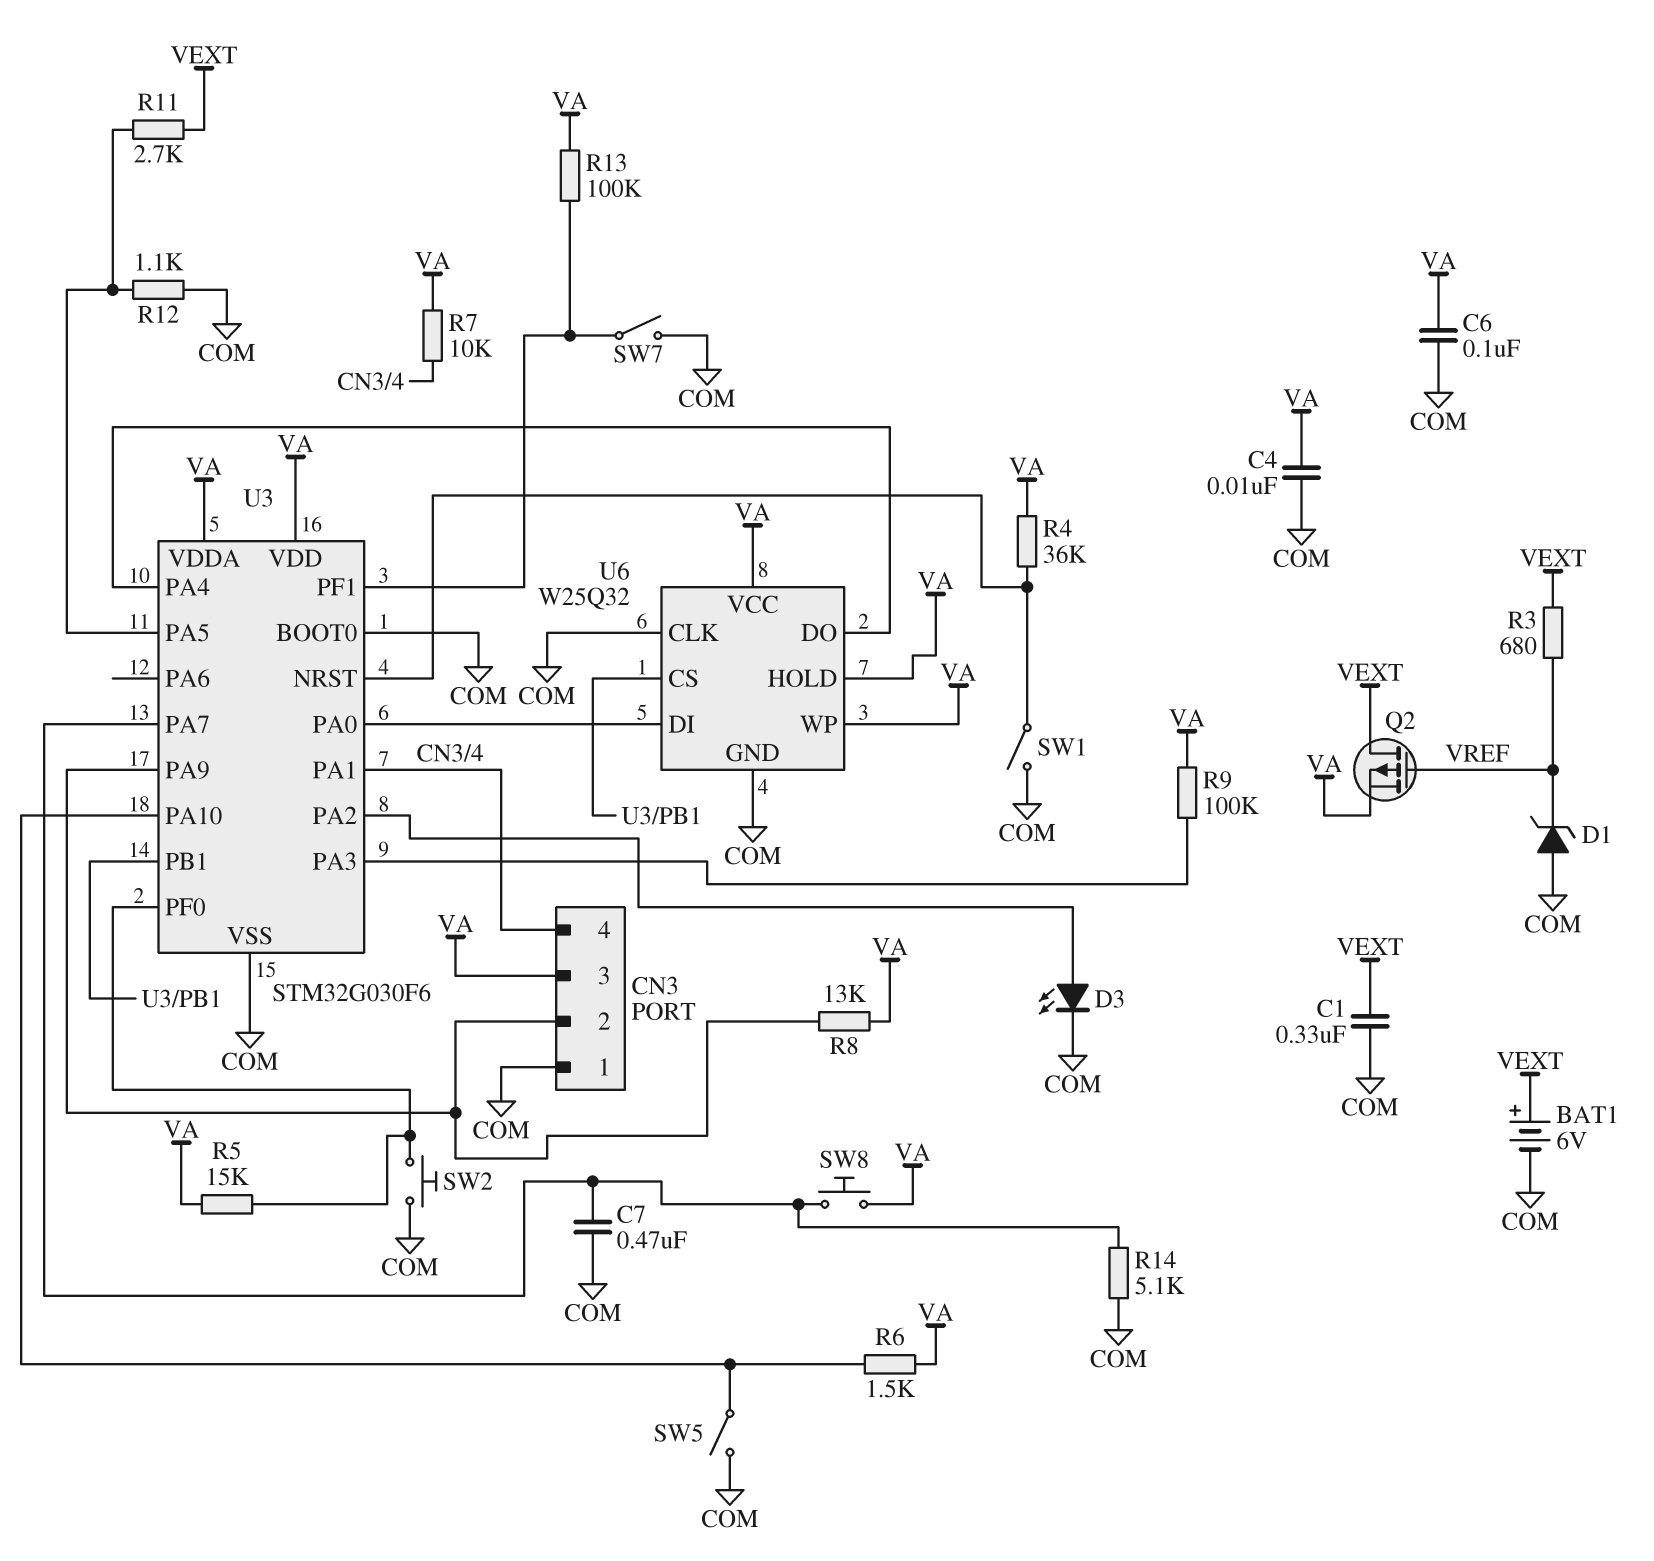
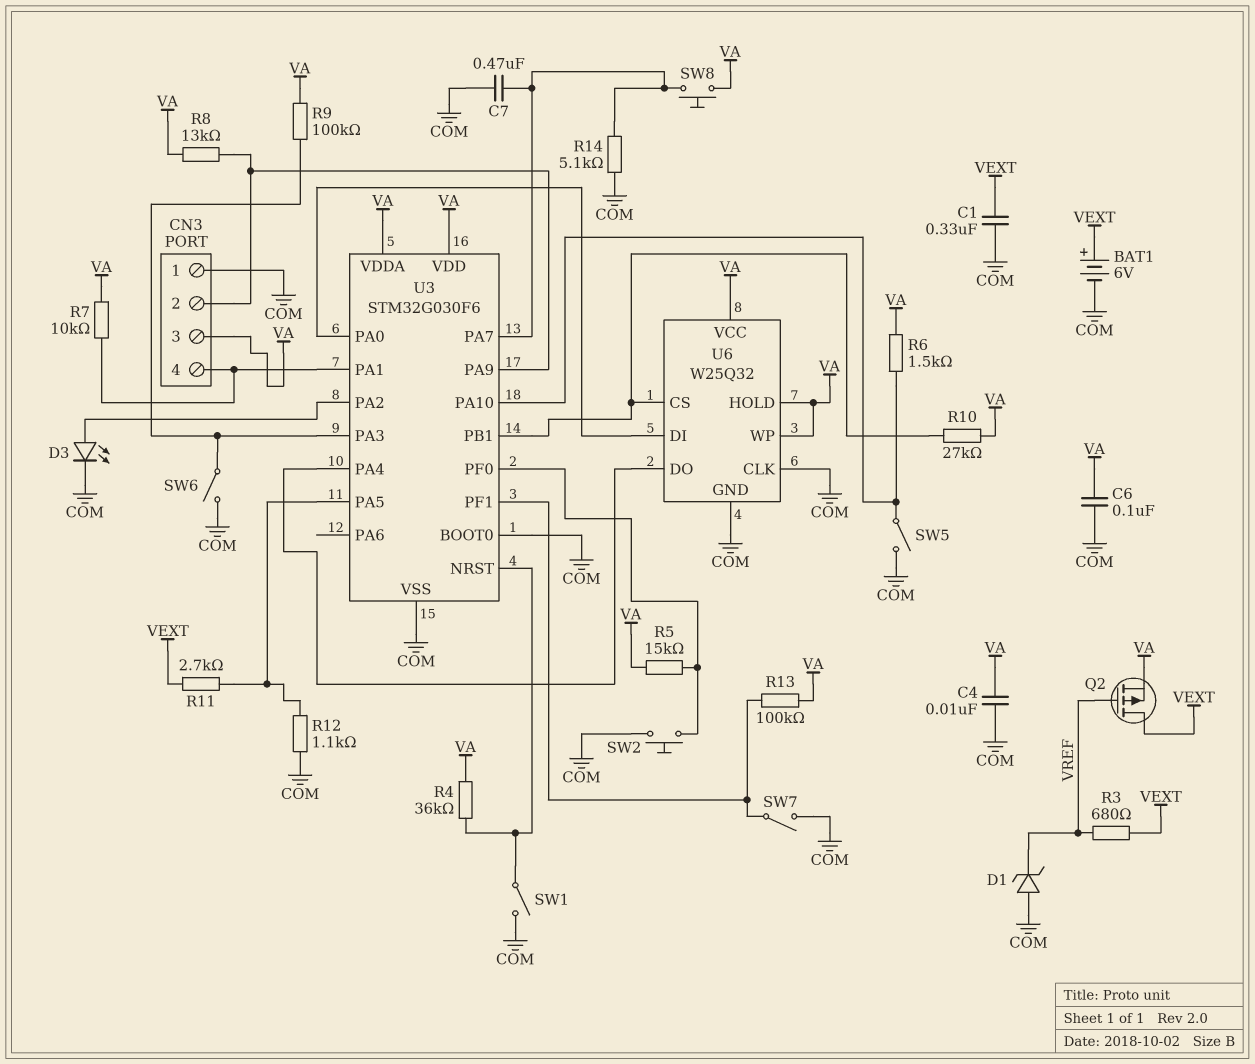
R10: none -> 27k (U3/PB1, VA)
SW6: none -> switch (COM, U3/PA3)

